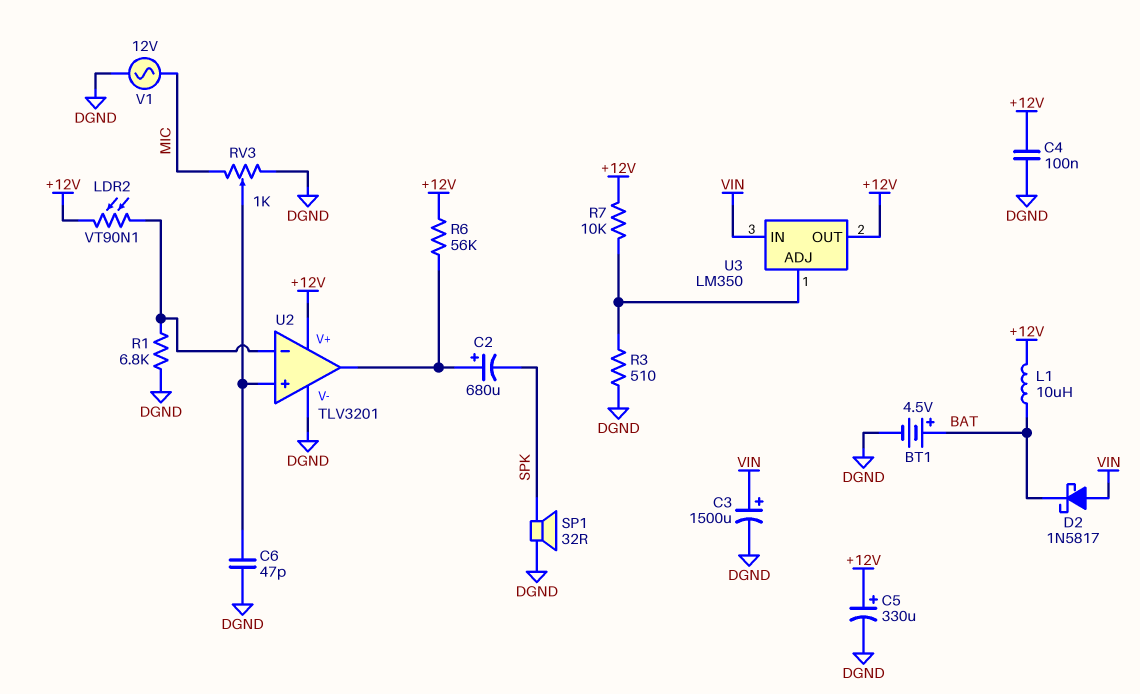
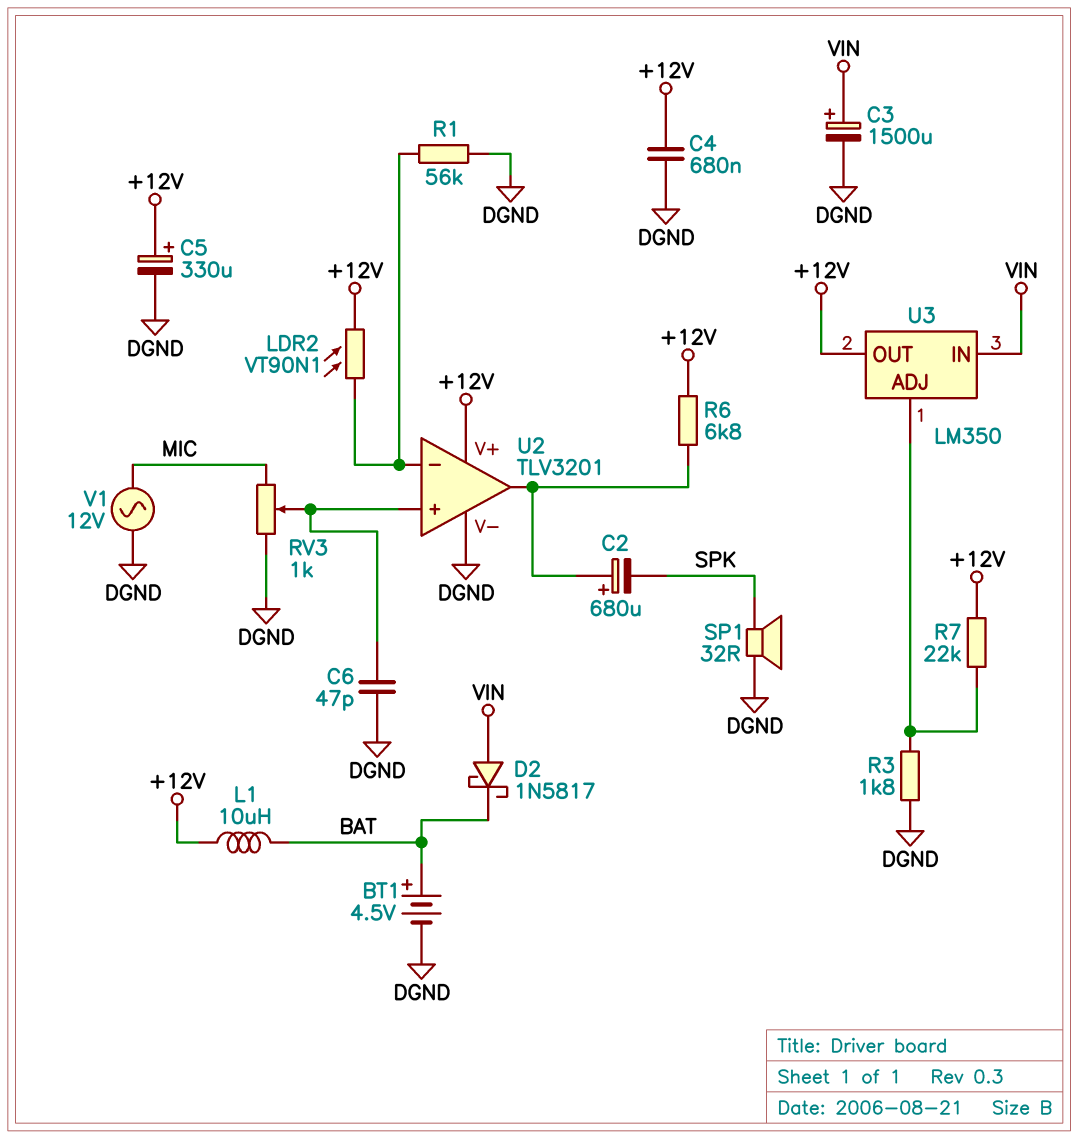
C4: 100nF (+12V, DGND) -> 680nF (+12V, DGND)
R1: 6.8k (DGND, U2/in-) -> 56k (DGND, U2/in-)
R3: 510 (DGND, U3/ADJ) -> 1.8k (DGND, U3/ADJ)
R6: 56k (+12V, U2/out) -> 6.8k (+12V, U2/out)
R7: 10k (+12V, U3/ADJ) -> 22k (+12V, U3/ADJ)

